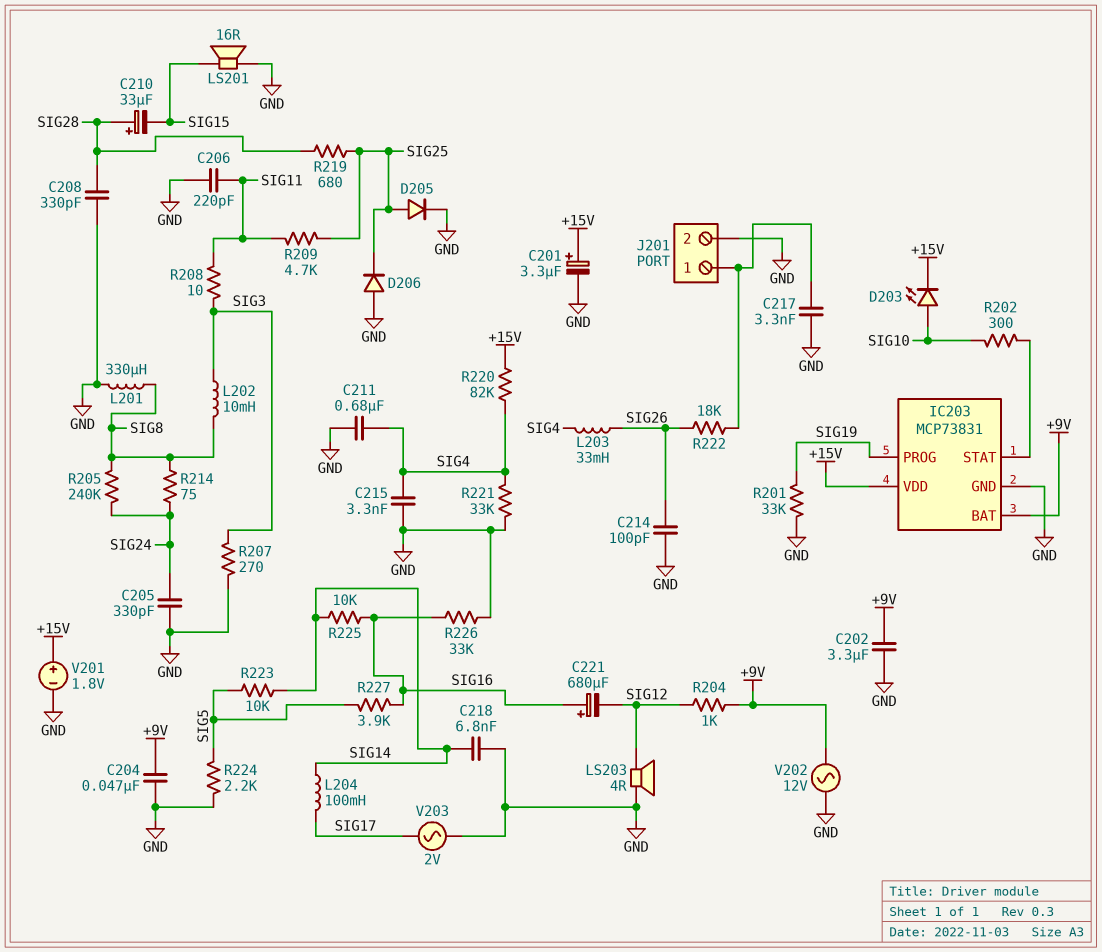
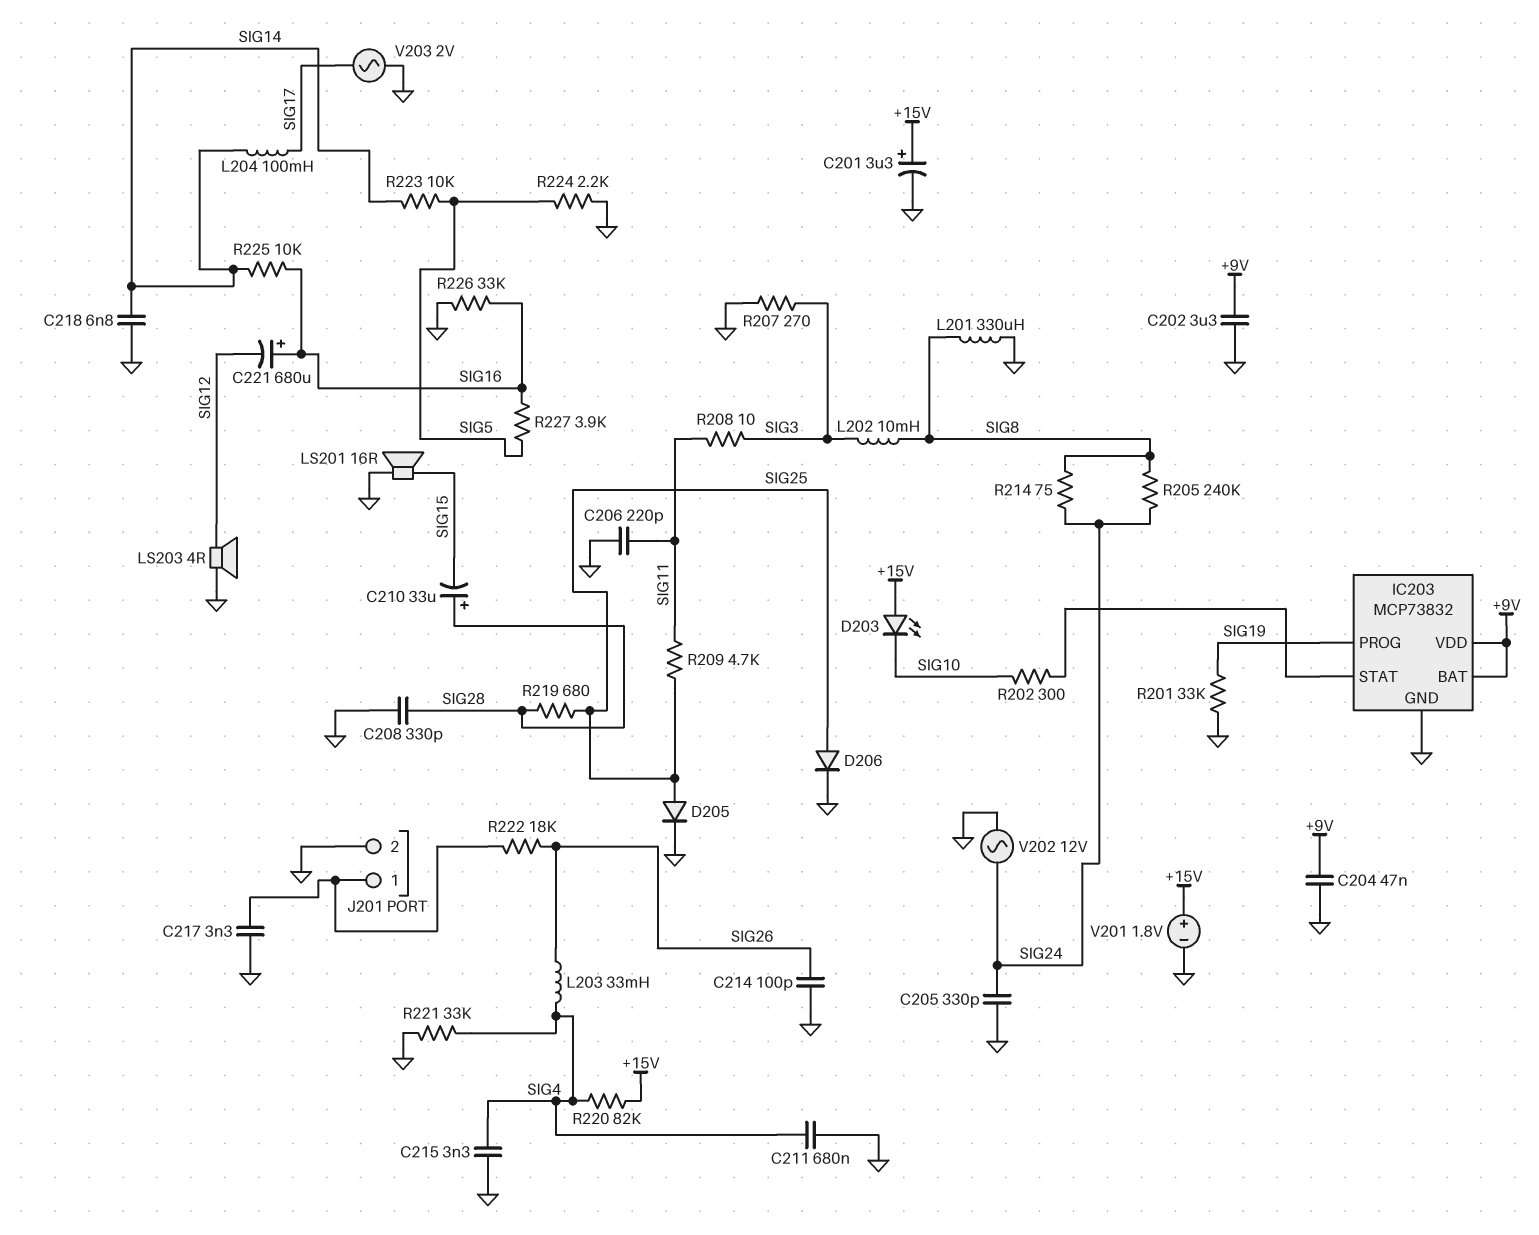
D203: LED (A SIG10, K +15V) -> LED (A +15V, K SIG10)
D206: diode (A GND, K SIG25) -> diode (A SIG25, K GND)
IC203: MCP73831 -> MCP73832
IC203 pin VDD: +15V -> +9V
R204: 1k (+9V, SIG12) -> none
V202: AC 12V (+9V, GND) -> AC 12V (GND, SIG24)

